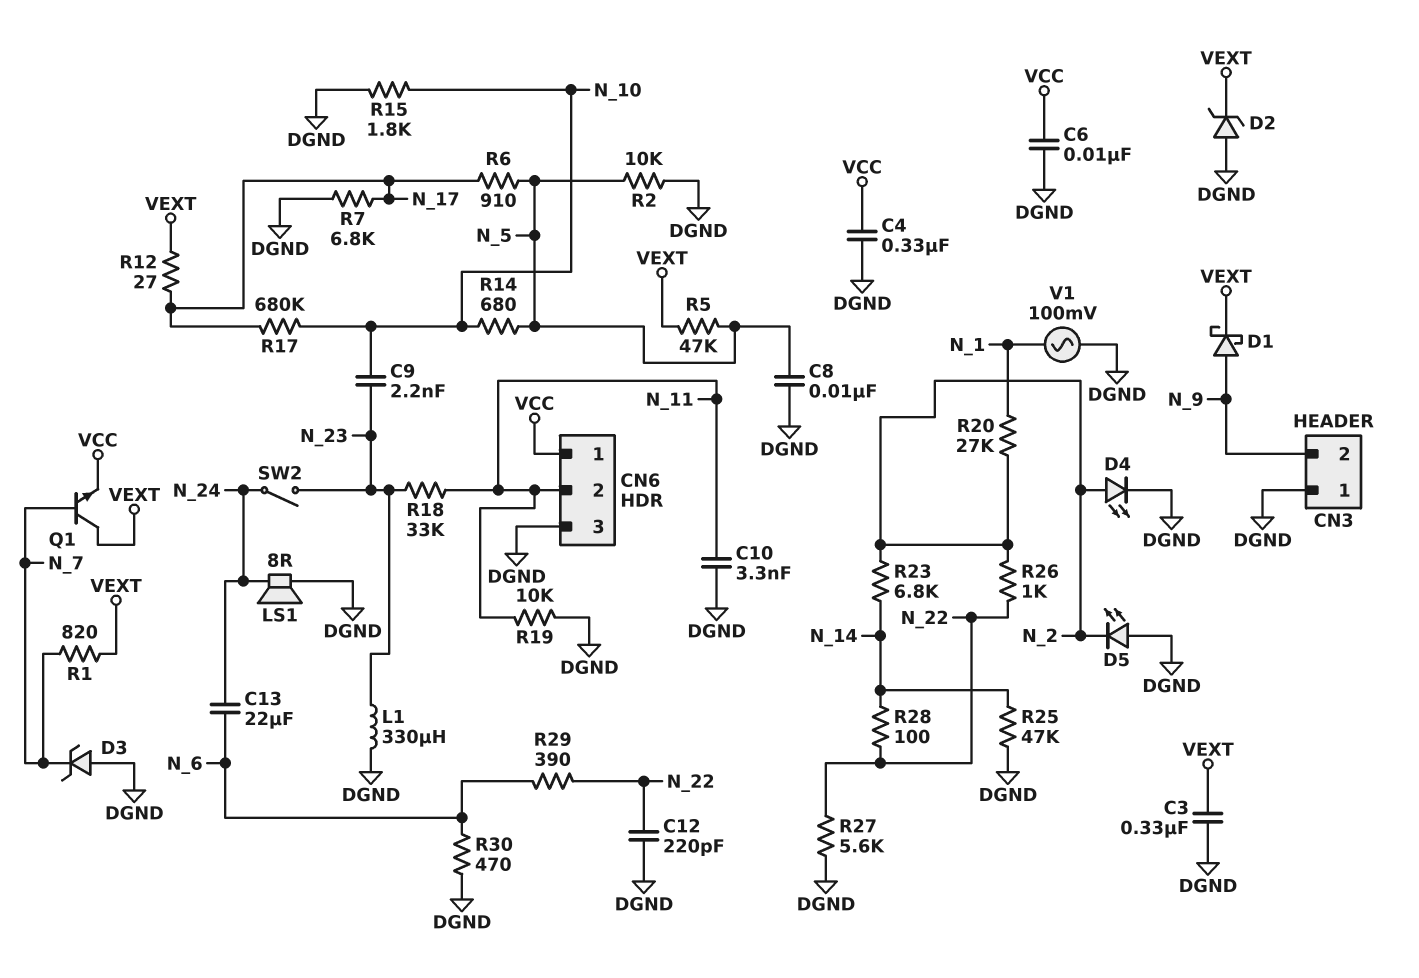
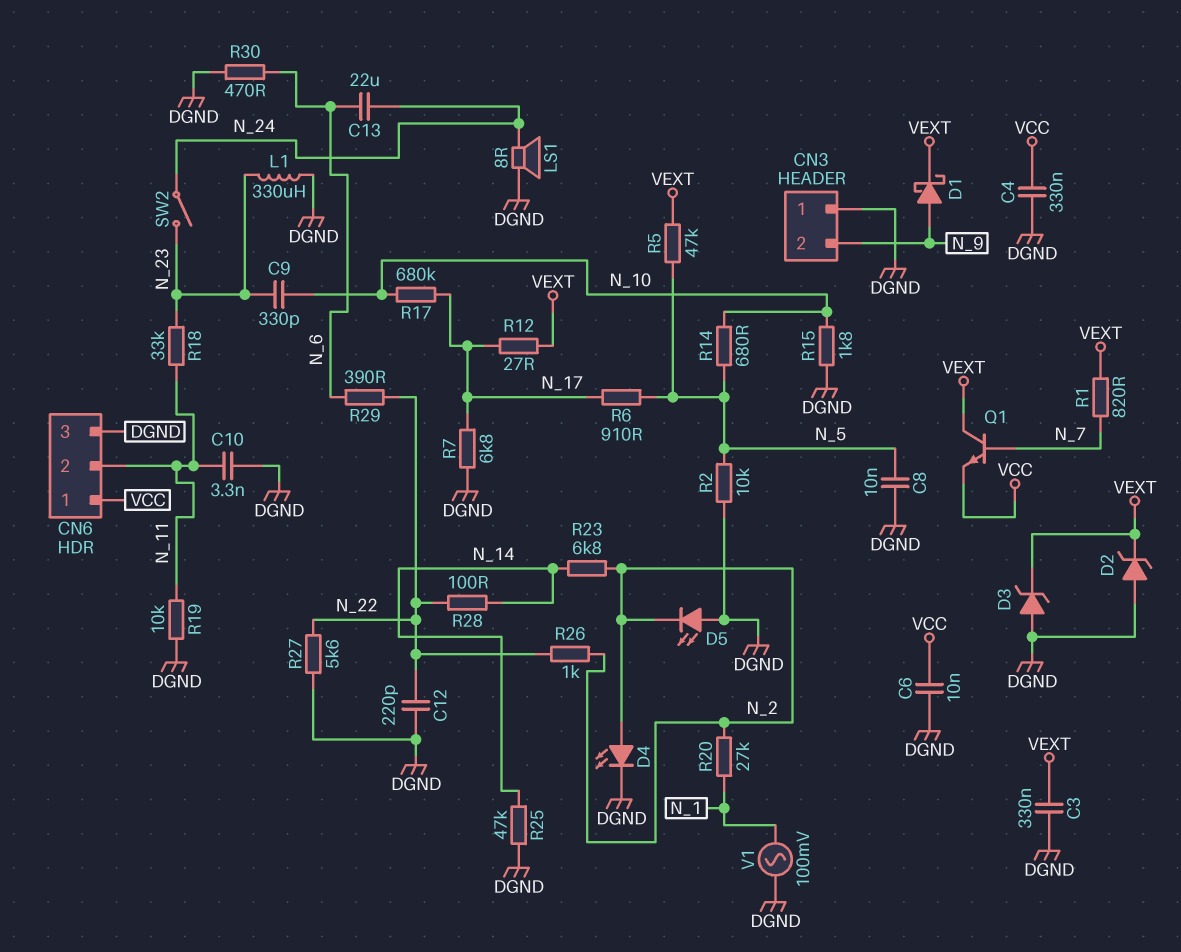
C9: 2.2nF (N_10, N_23) -> 330pF (N_10, N_23)
D3: zener (A DGND, K N_7) -> zener (A DGND, K VEXT)

